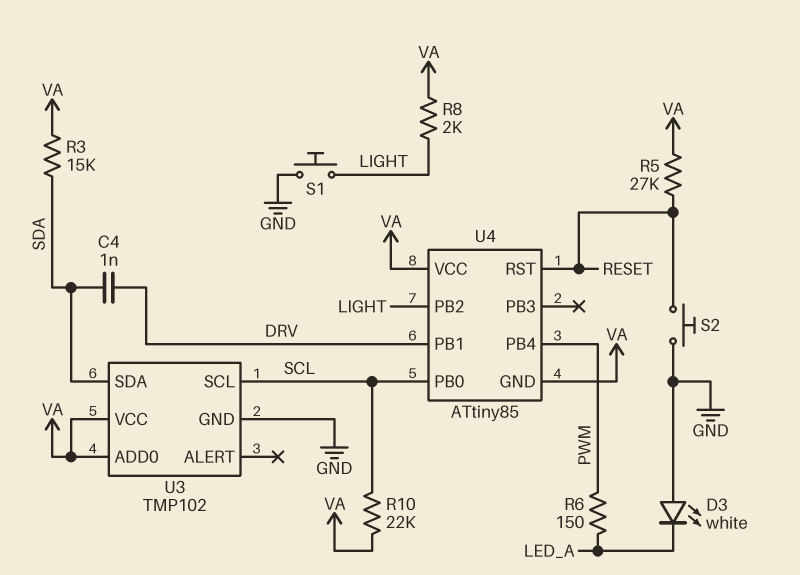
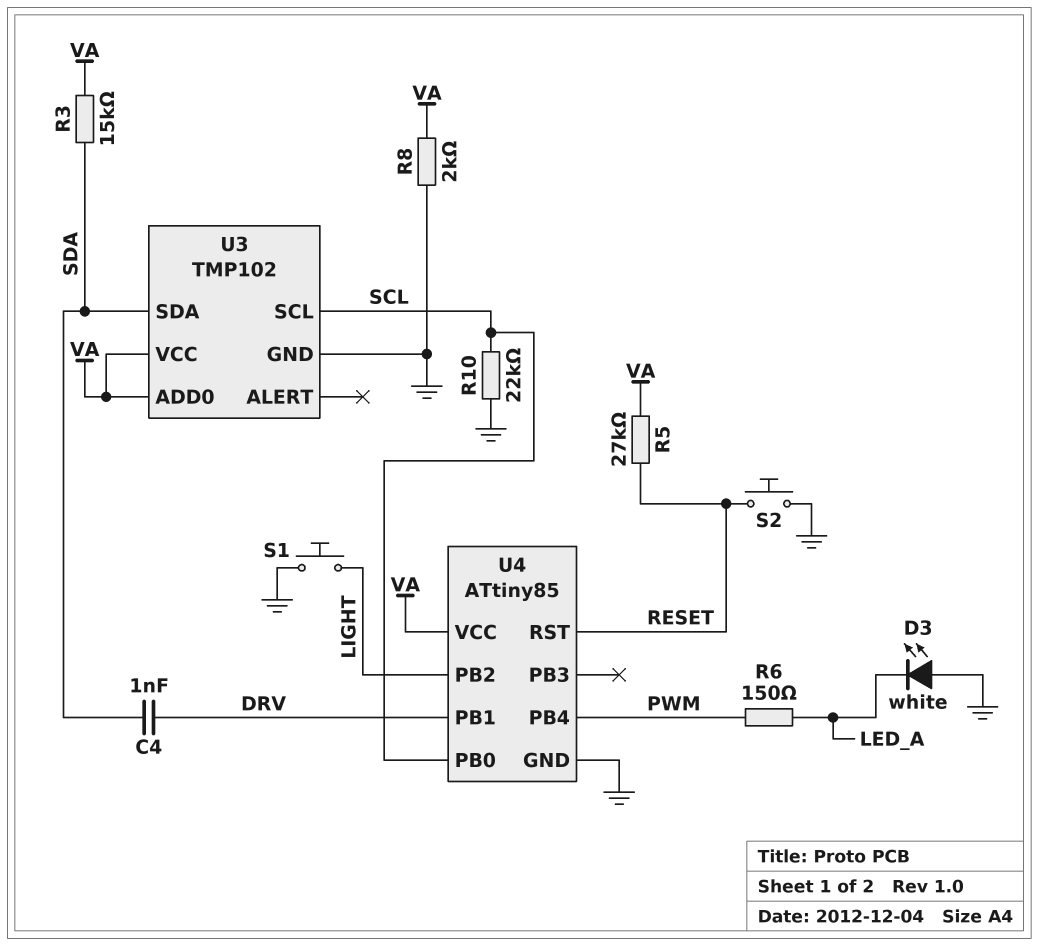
R8: 2k (LIGHT, VA) -> 2k (GND, VA)
R10: 22k (SCL, VA) -> 22k (GND, SCL)
U4 pin GND: VA -> GND

